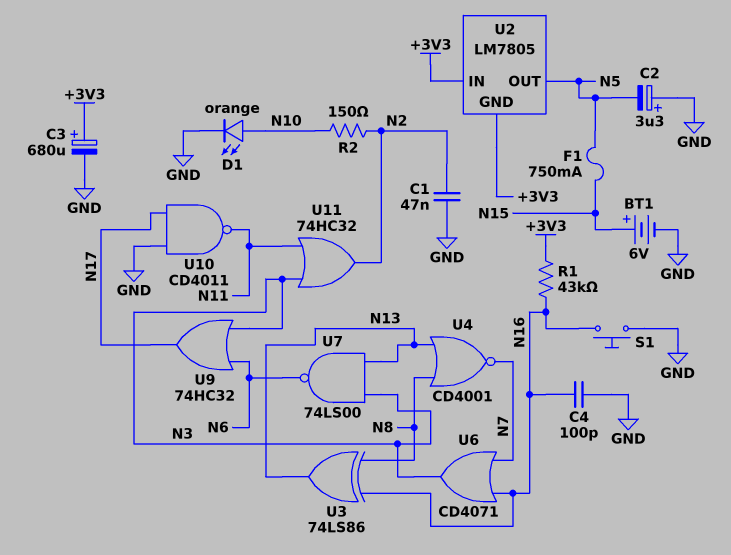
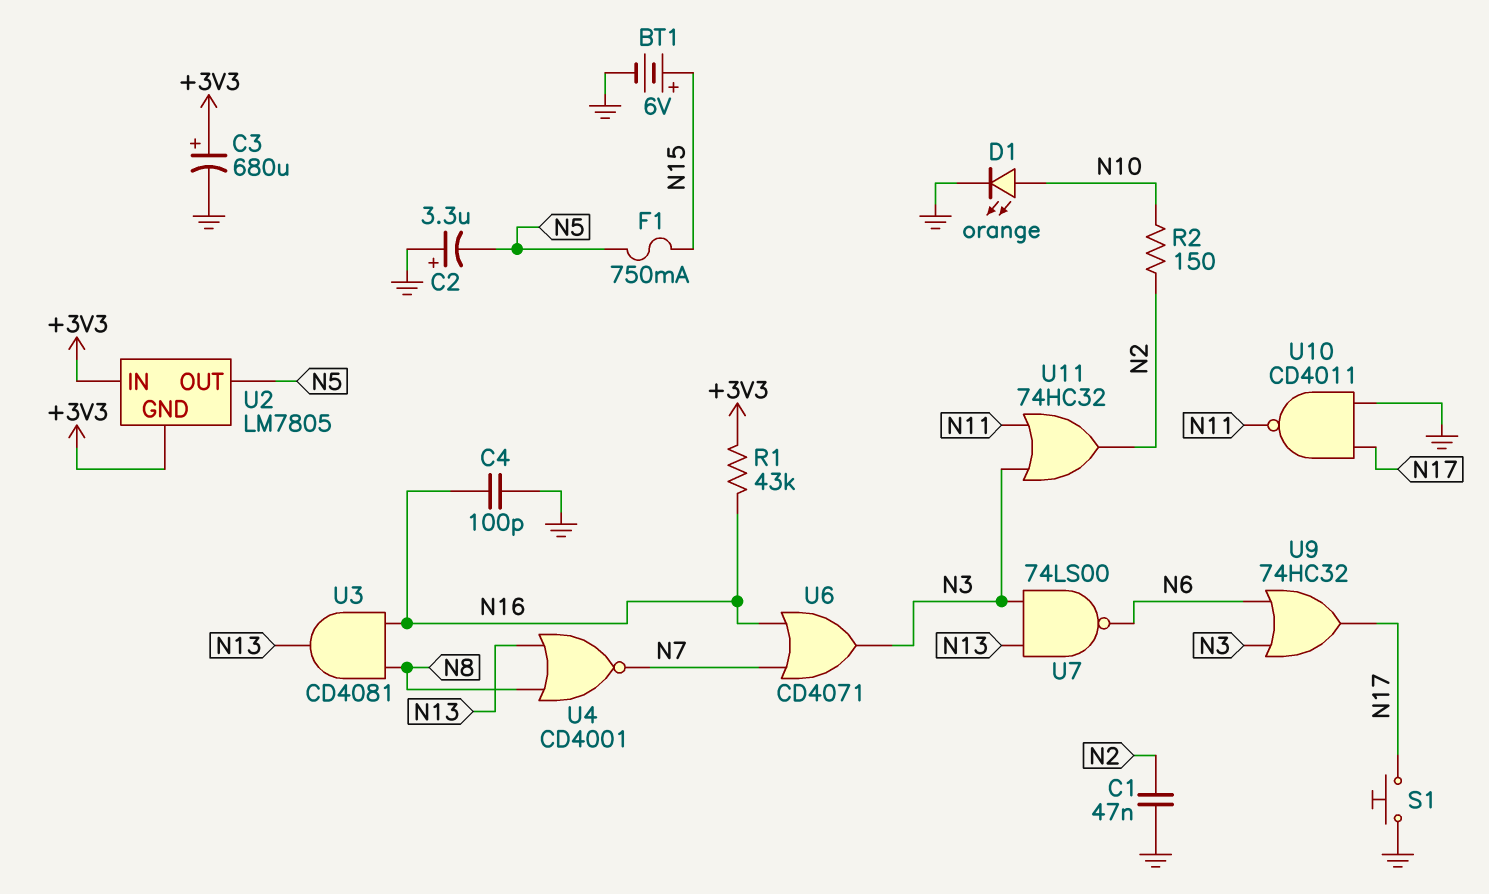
S1: button (GND, N16) -> button (GND, N17)
U3: XOR 74LS86 (in N8, in N16, out N13) -> AND CD4081 (in N8, in N16, out N13)

